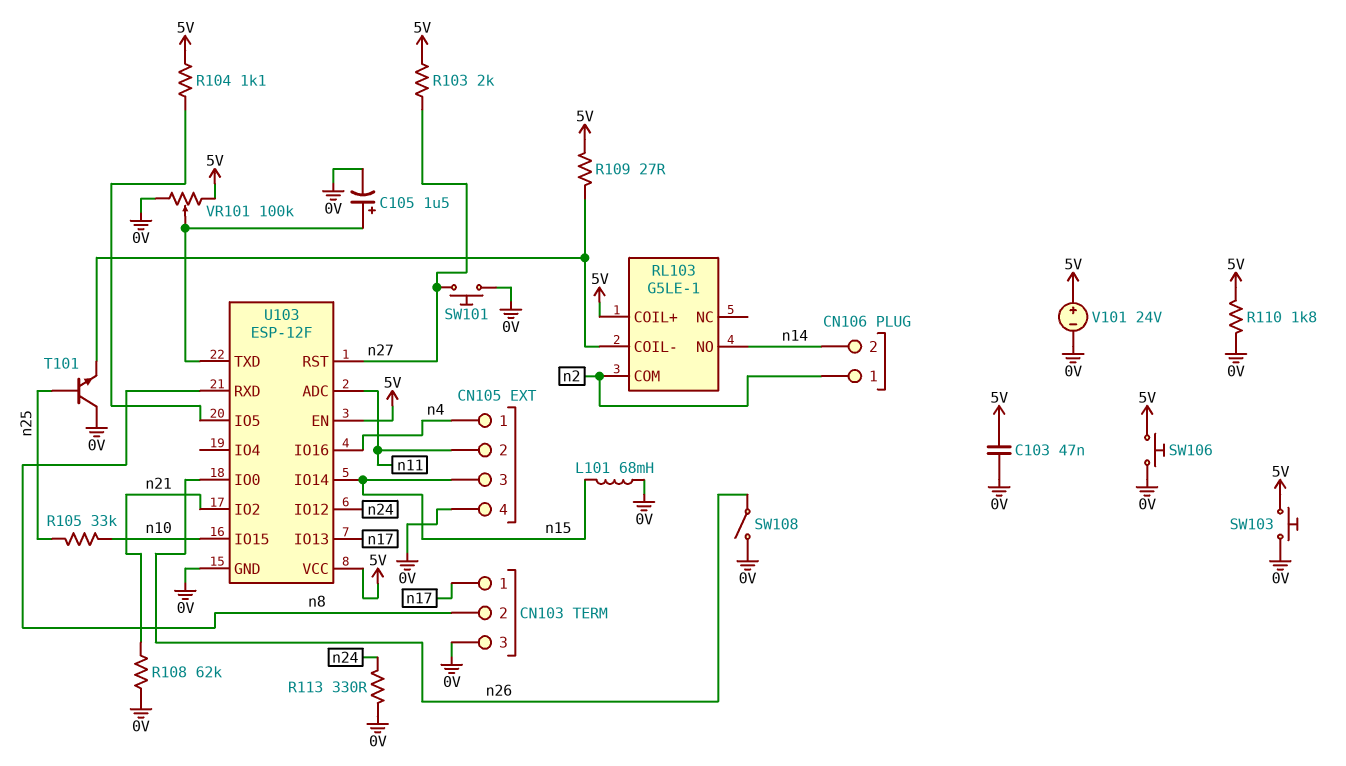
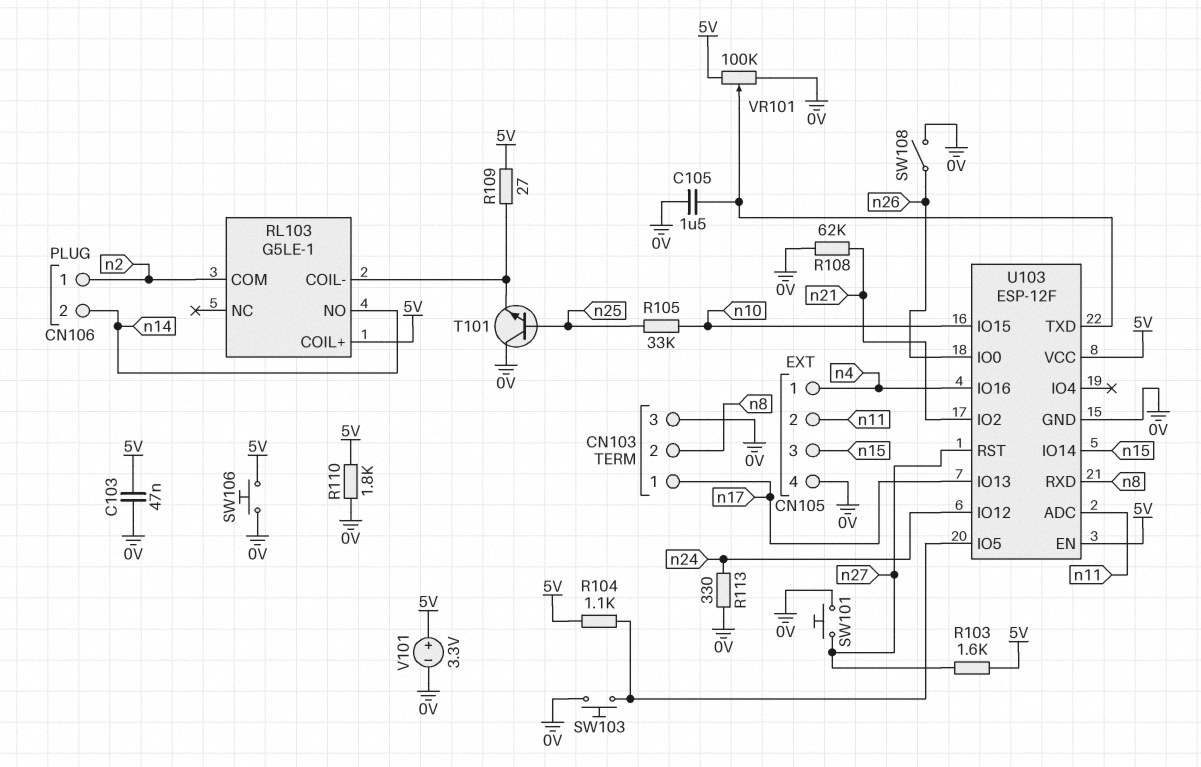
C105: 1.5uF (plus U103/TXD, minus 0V) -> 1.5uF (0V, U103/TXD)
L101: 68mH (0V, n15) -> none
R103: 2k (5V, n27) -> 1.6k (5V, n27)
SW103: button (0V, 5V) -> button (0V, U103/IO5)
V101: 24V (plus 5V, minus 0V) -> 3.3V (plus 5V, minus 0V)

